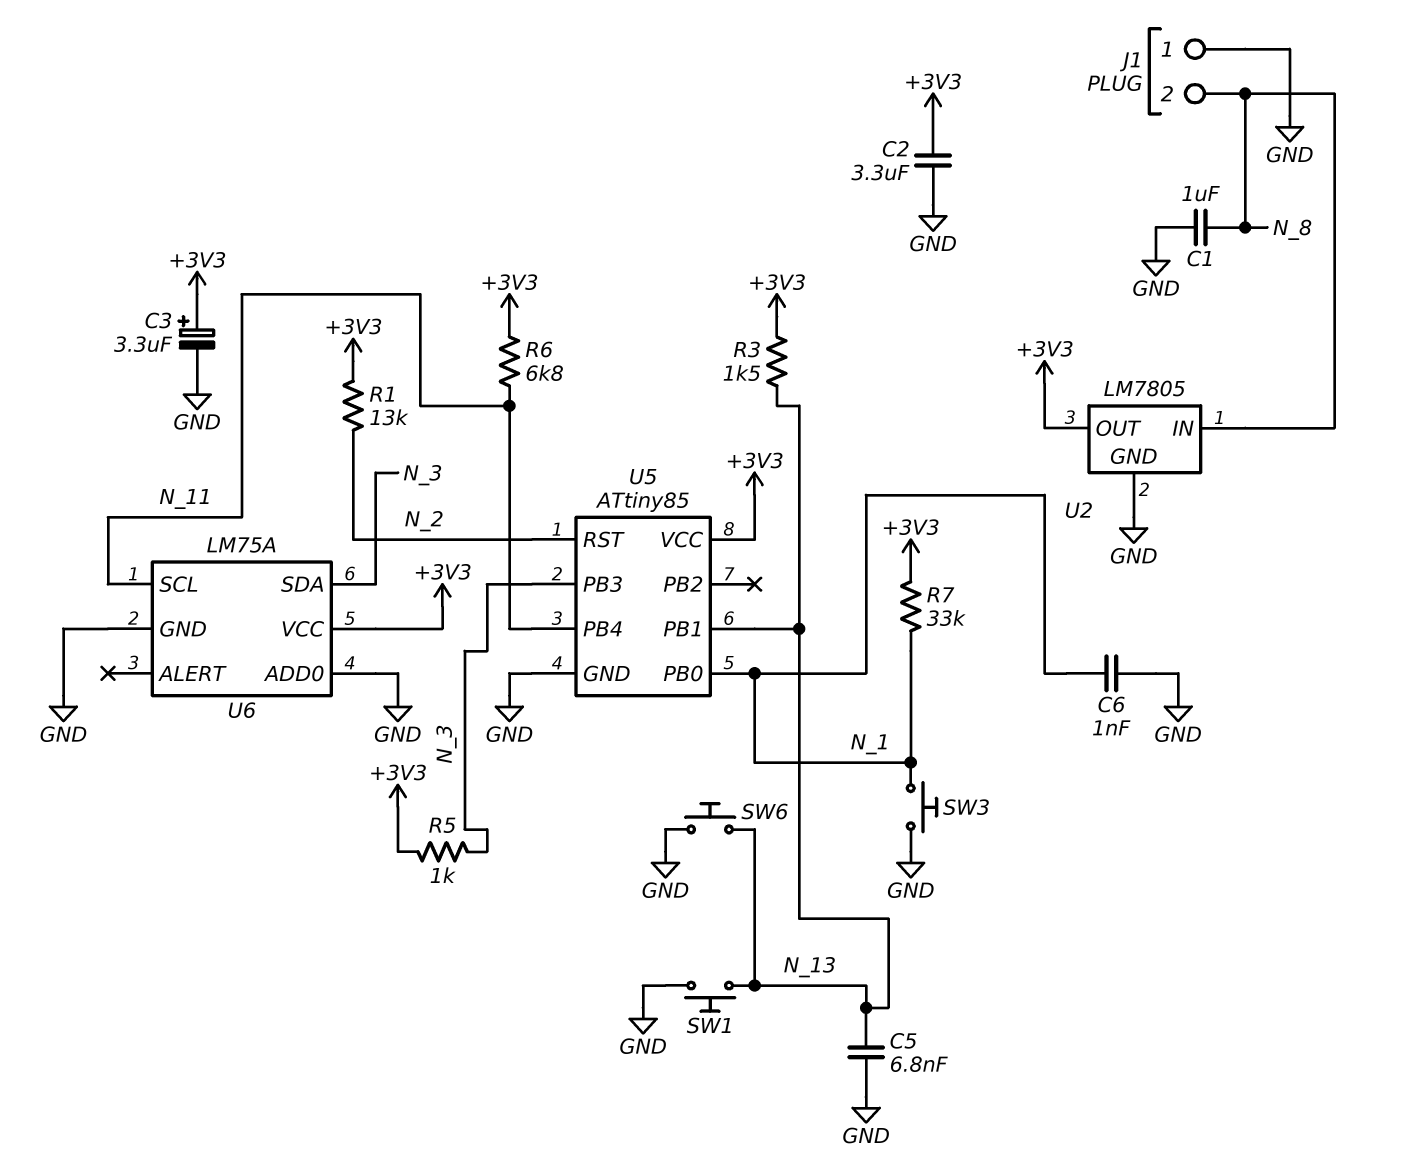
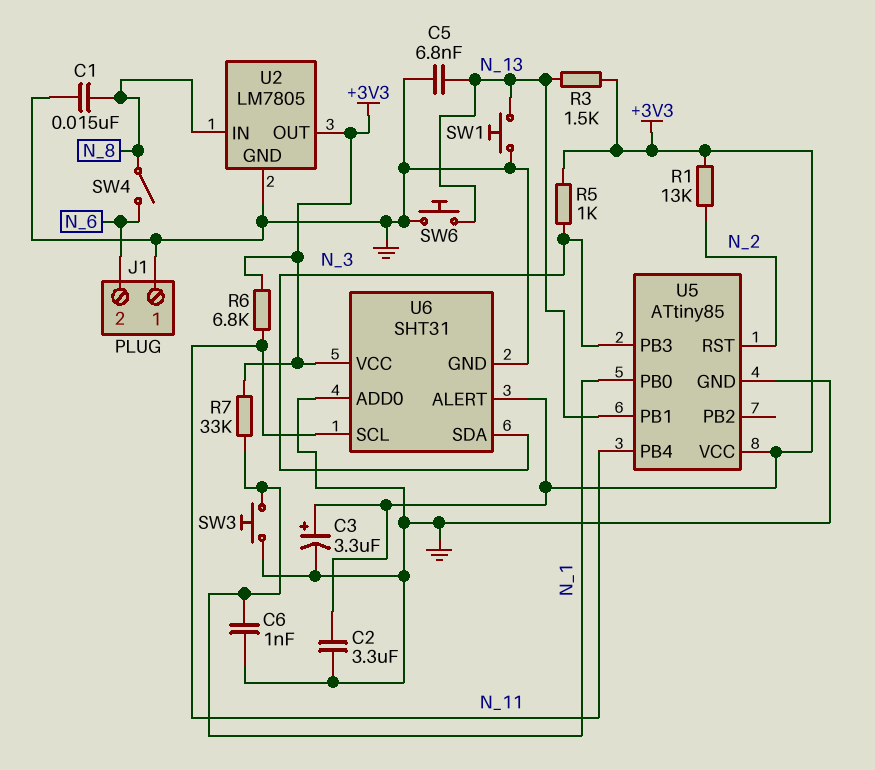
C1: 1uF (GND, N_8) -> 15nF (GND, N_8)
J1 pin 2: N_8 -> N_6
SW4: none -> switch (N_6, N_8)
U6: LM75A -> SHT31
U6 pin ALERT: none -> +3V3

